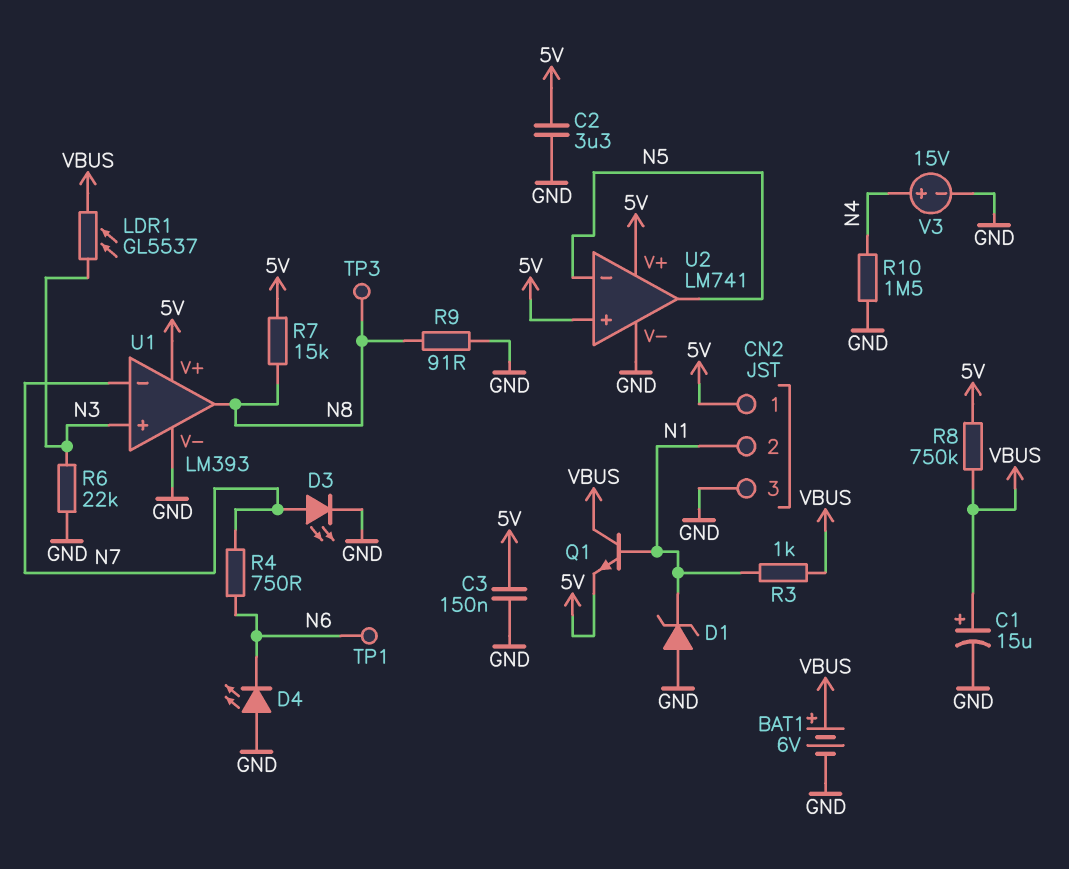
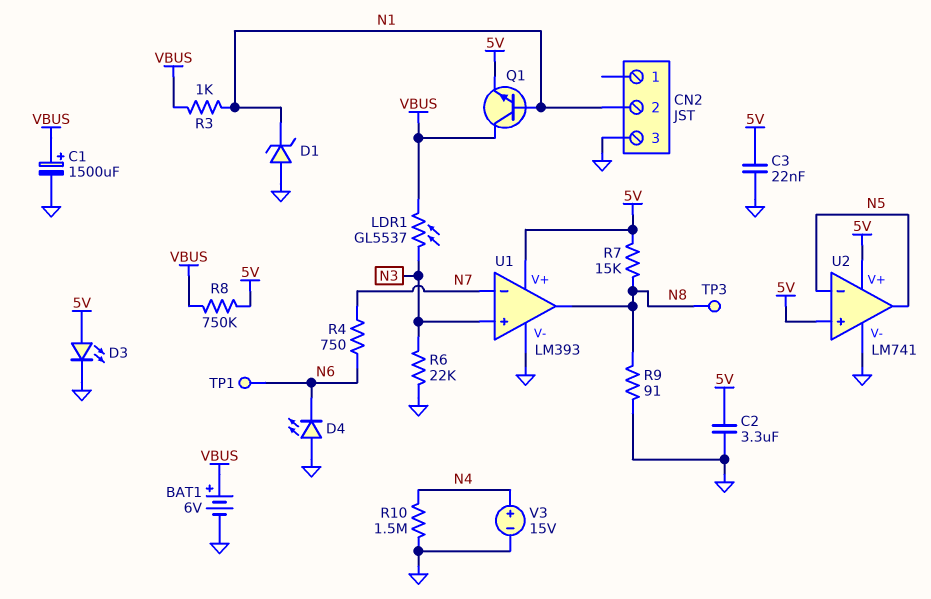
C1: 15uF (plus VBUS, minus GND) -> 1500uF (plus VBUS, minus GND)
C3: 150nF (5V, GND) -> 22nF (5V, GND)
CN2 pin 1: 5V -> none
D3: LED (A N7, K GND) -> LED (A 5V, K GND)

